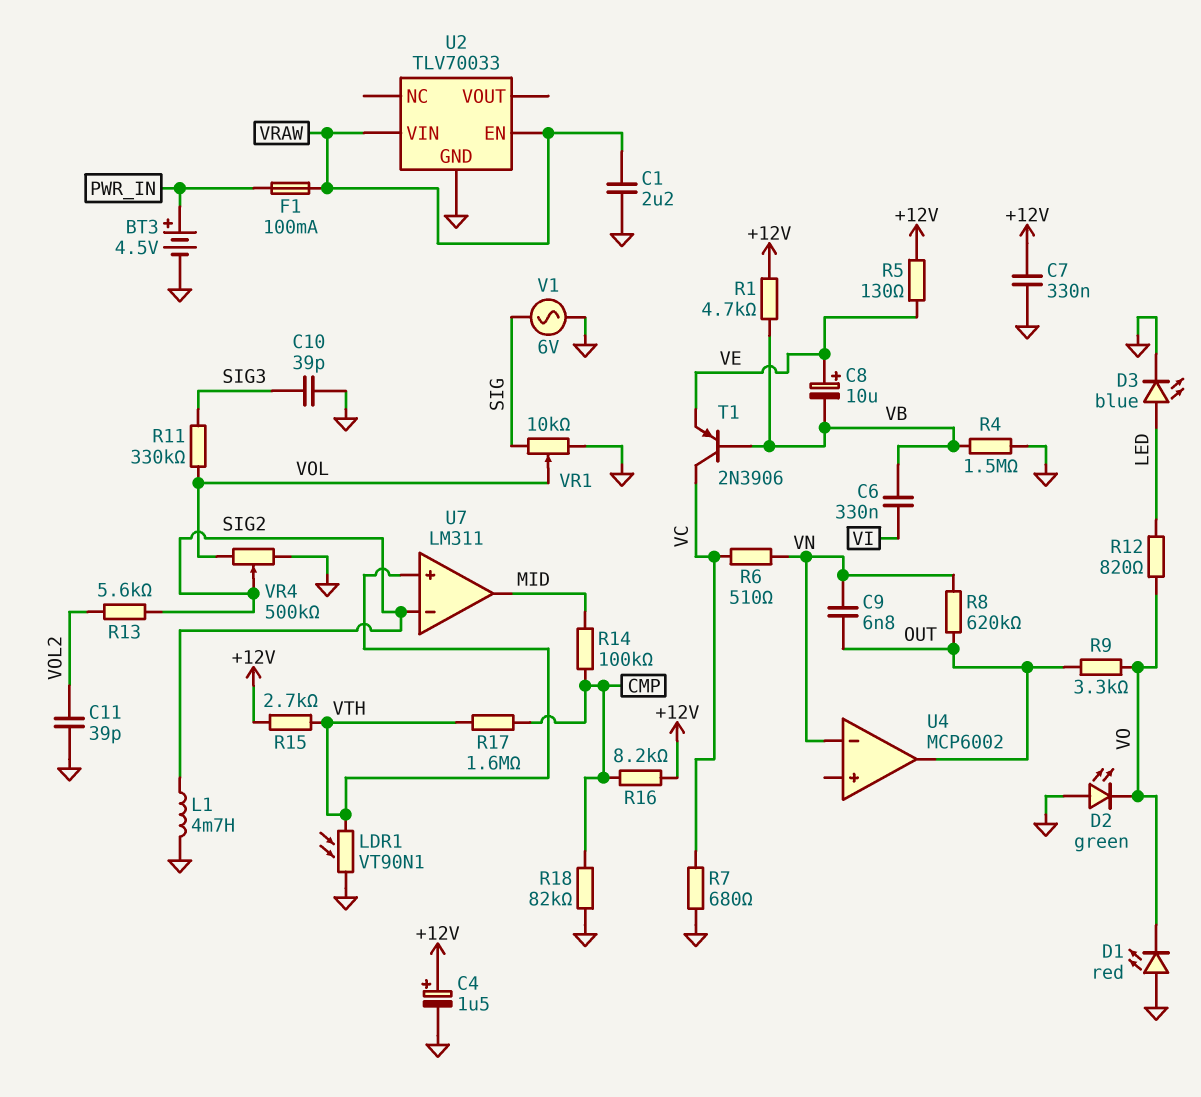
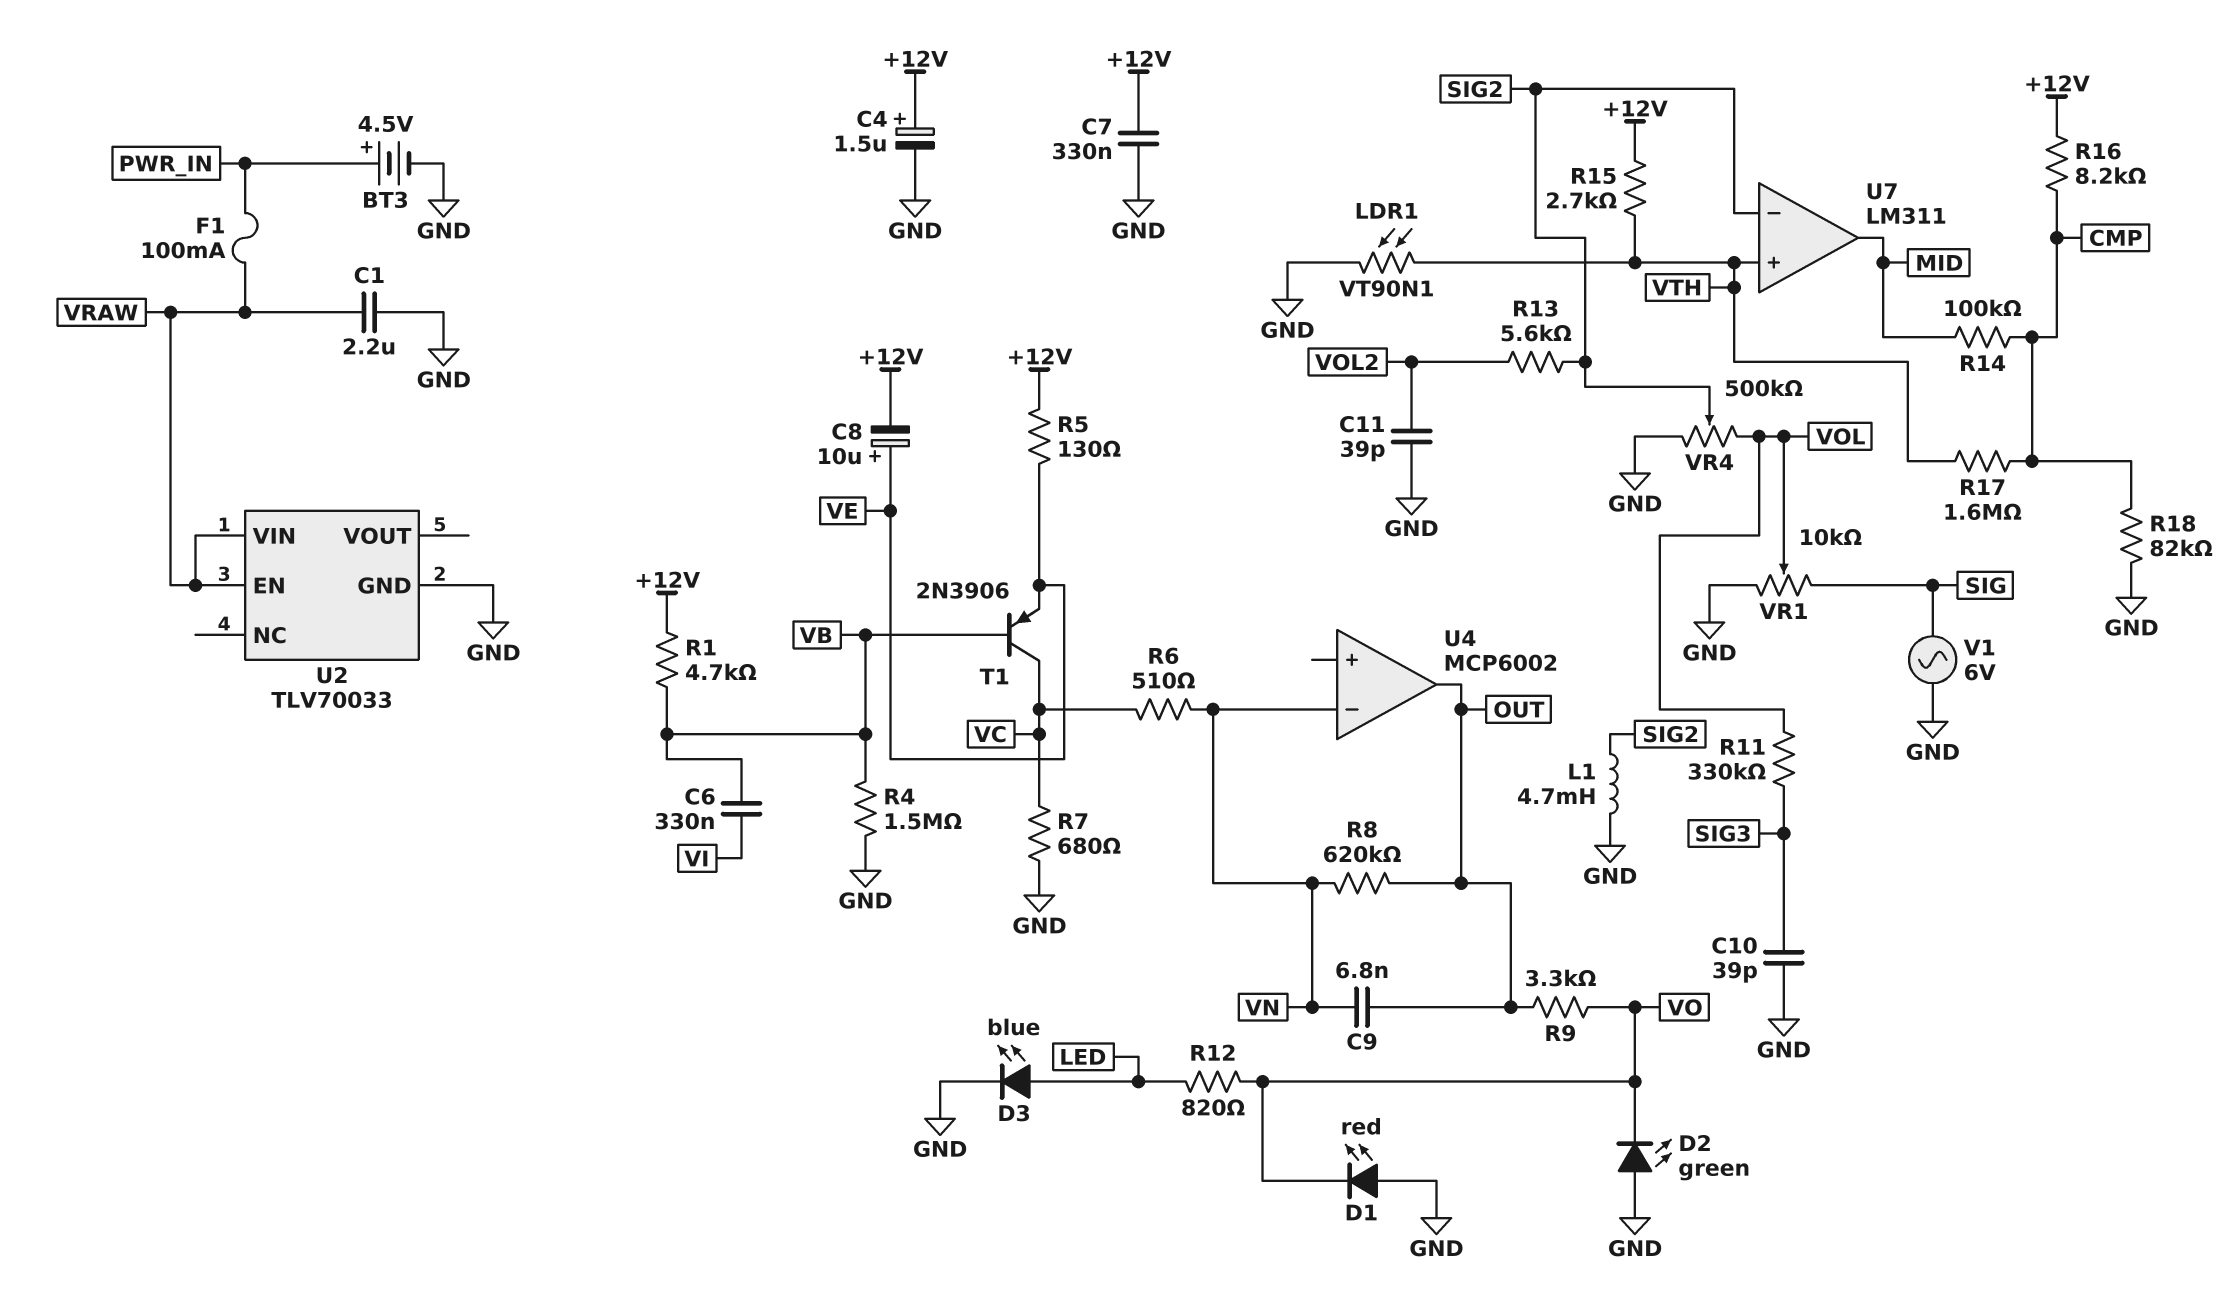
C8: 10uF (plus VE, minus VB) -> 10uF (plus VE, minus +12V)

